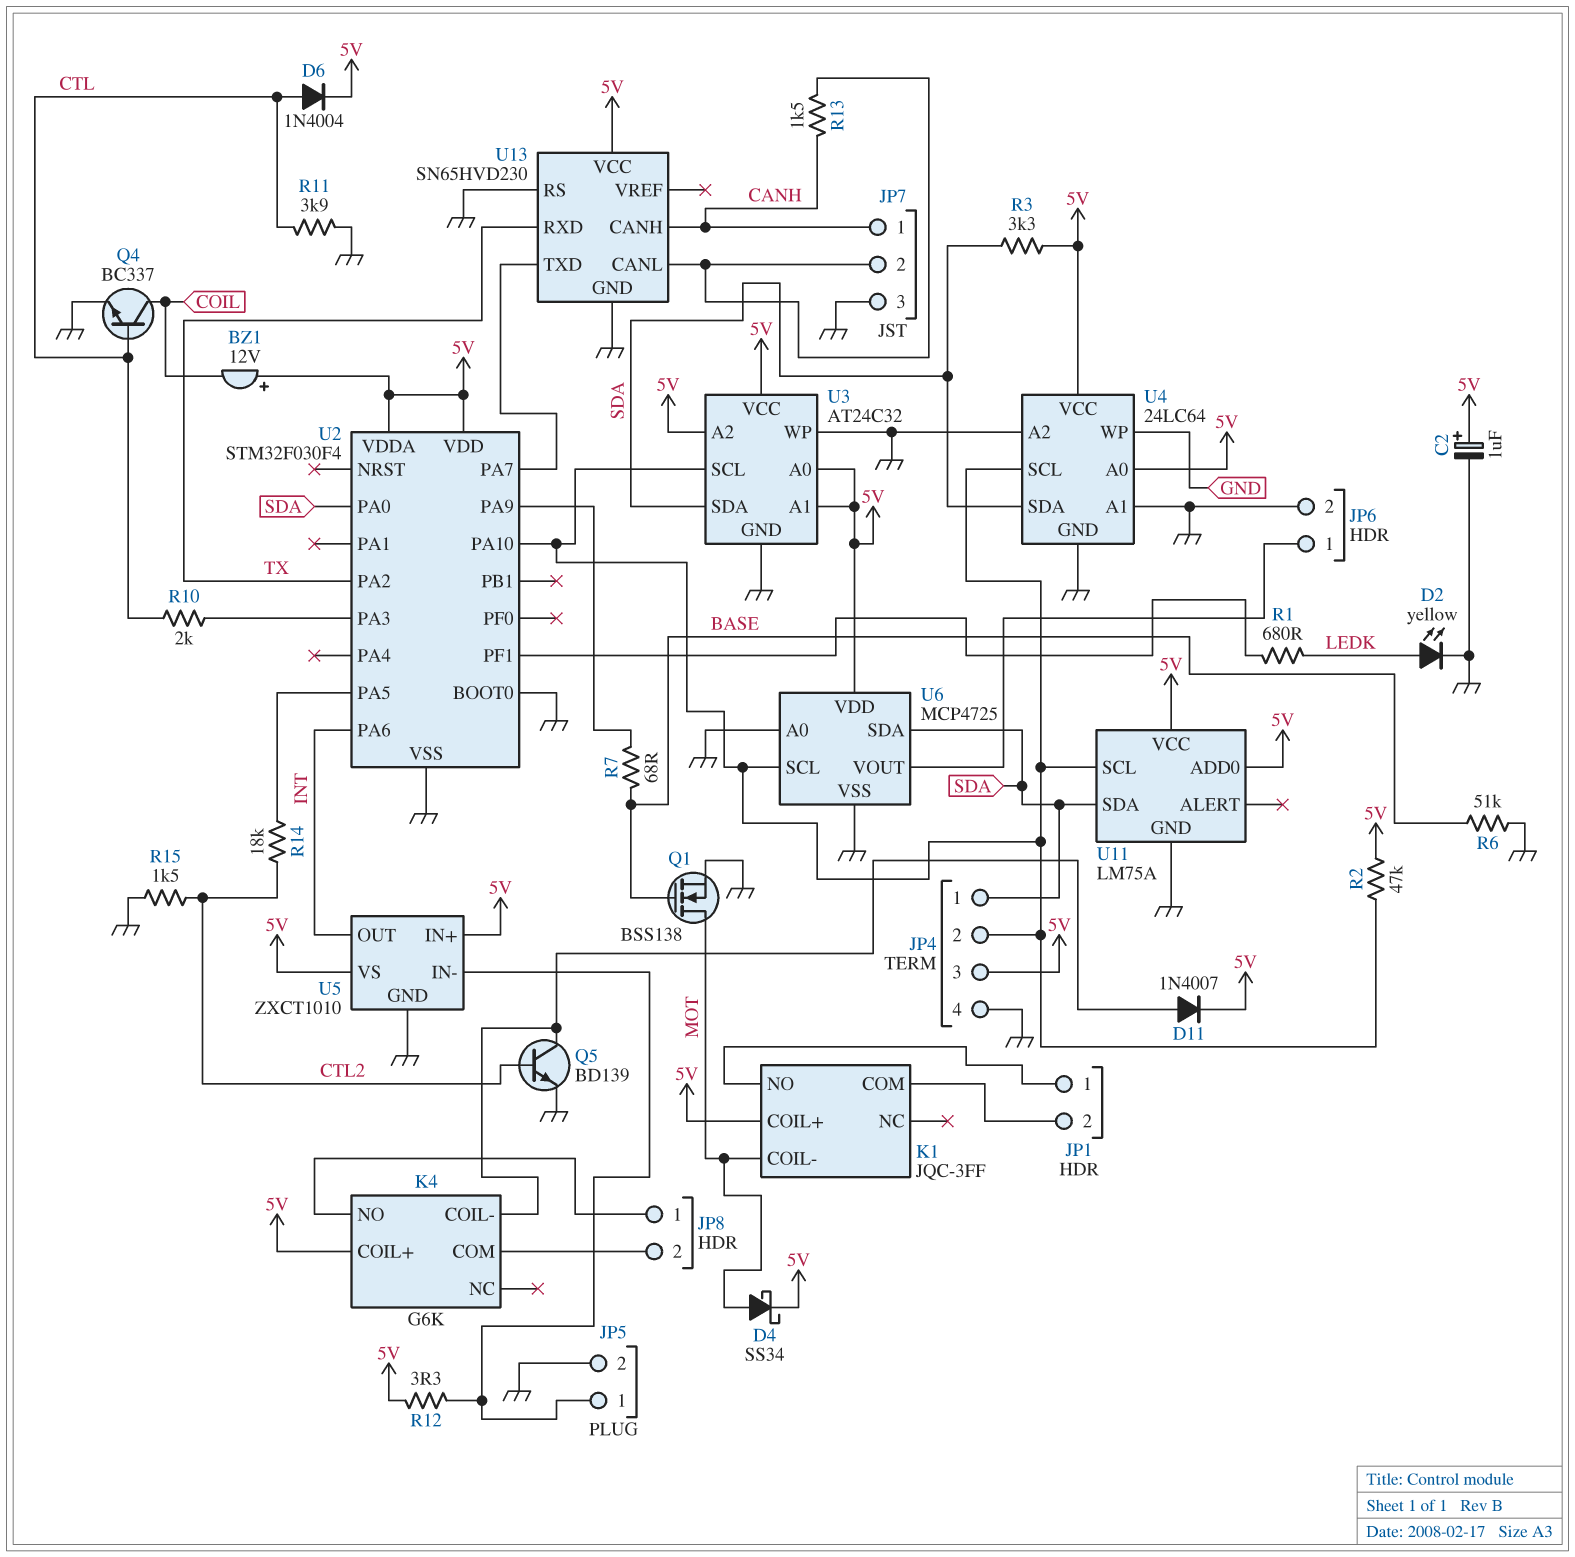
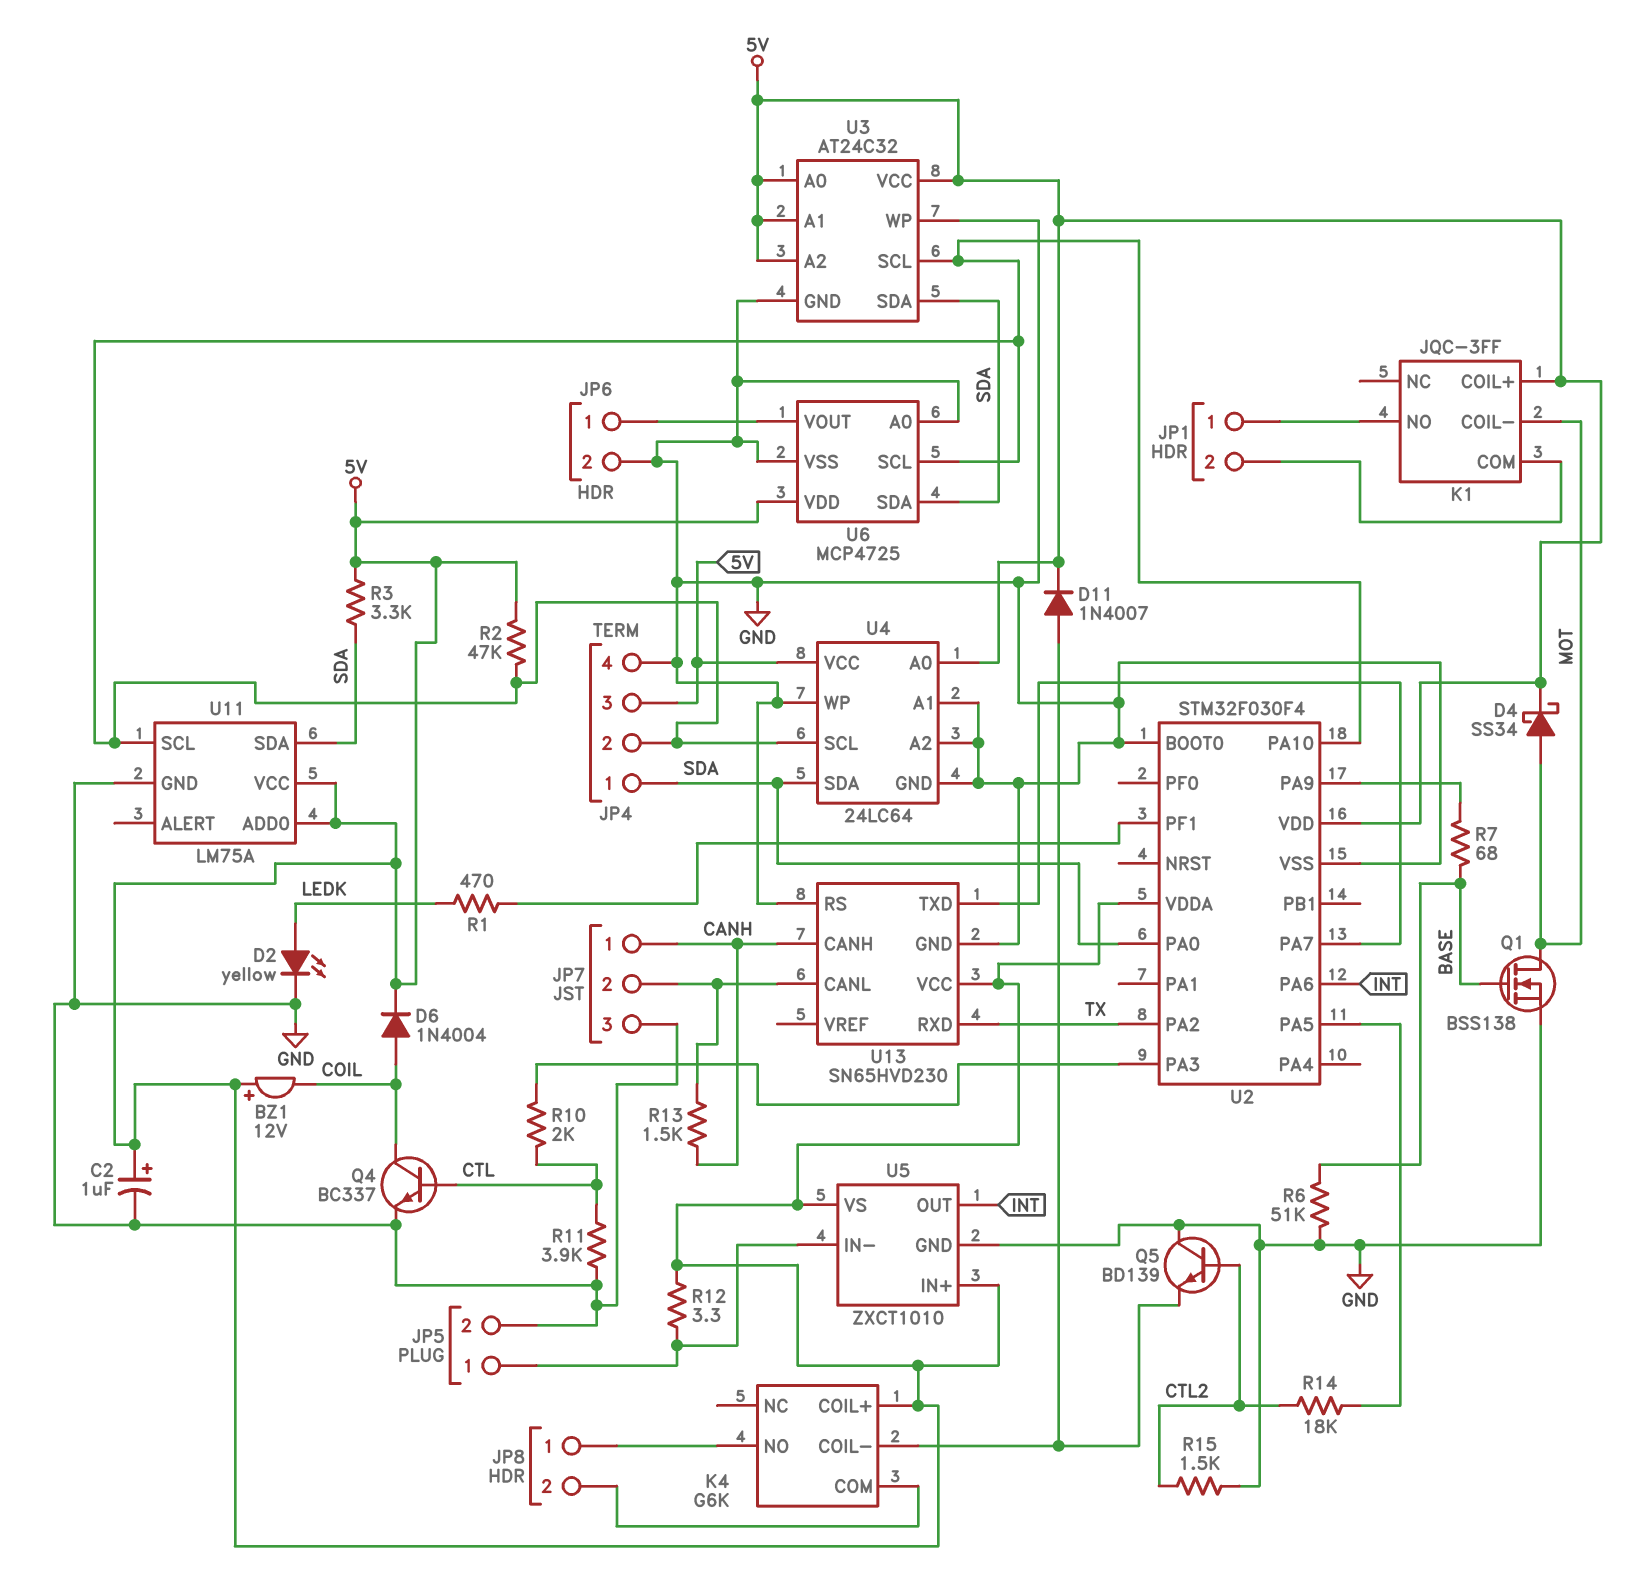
D6: diode 1N4004 (A CTL, K 5V) -> diode 1N4004 (A COIL, K 5V)
Q5: NPN BD139 (B CTL2, C K4/COIL-, E GND) -> NPN BD139 (B CTL2, C GND, E K4/COIL-)
R1: 680 (LEDK, U2/PF1) -> 470 (LEDK, U2/PF1)

